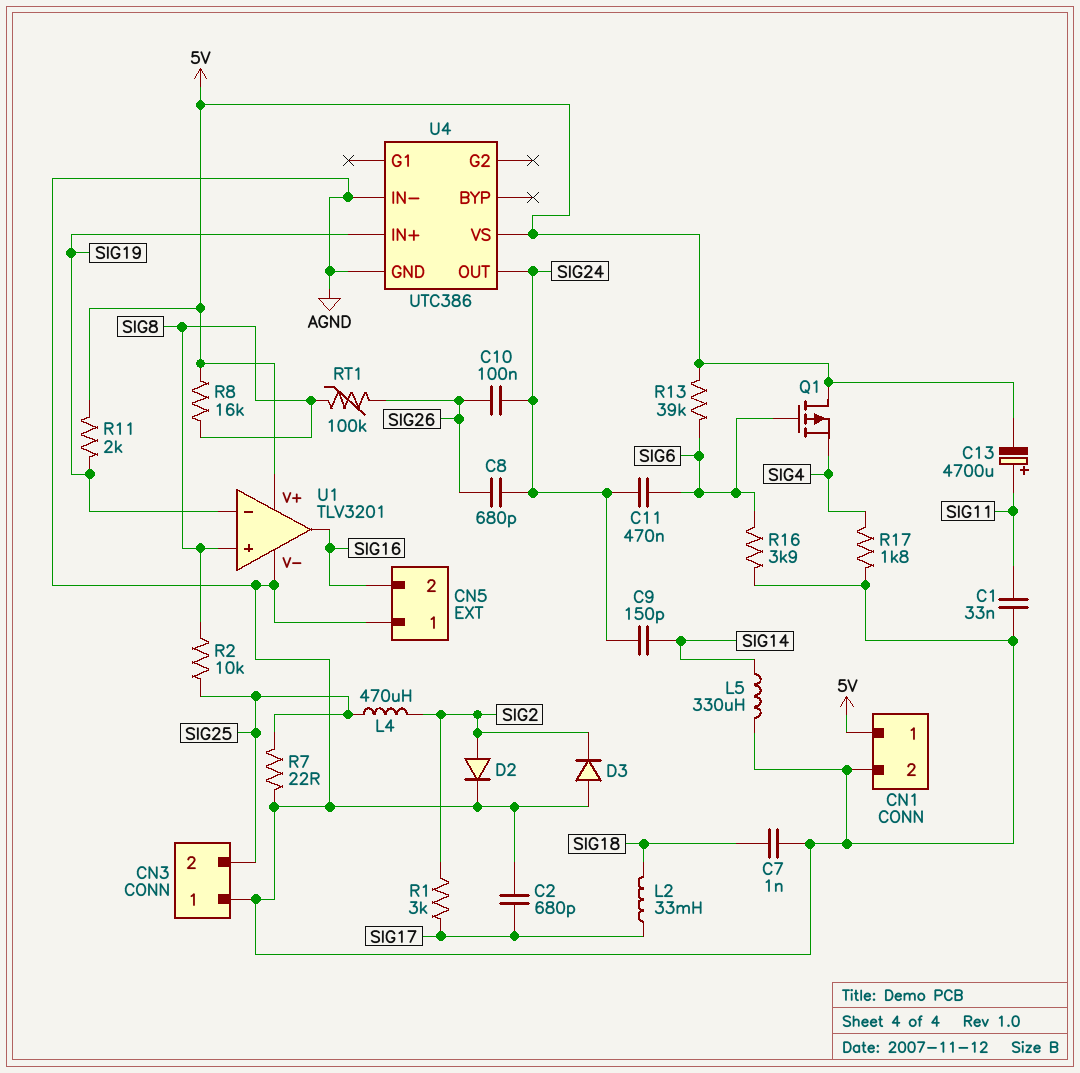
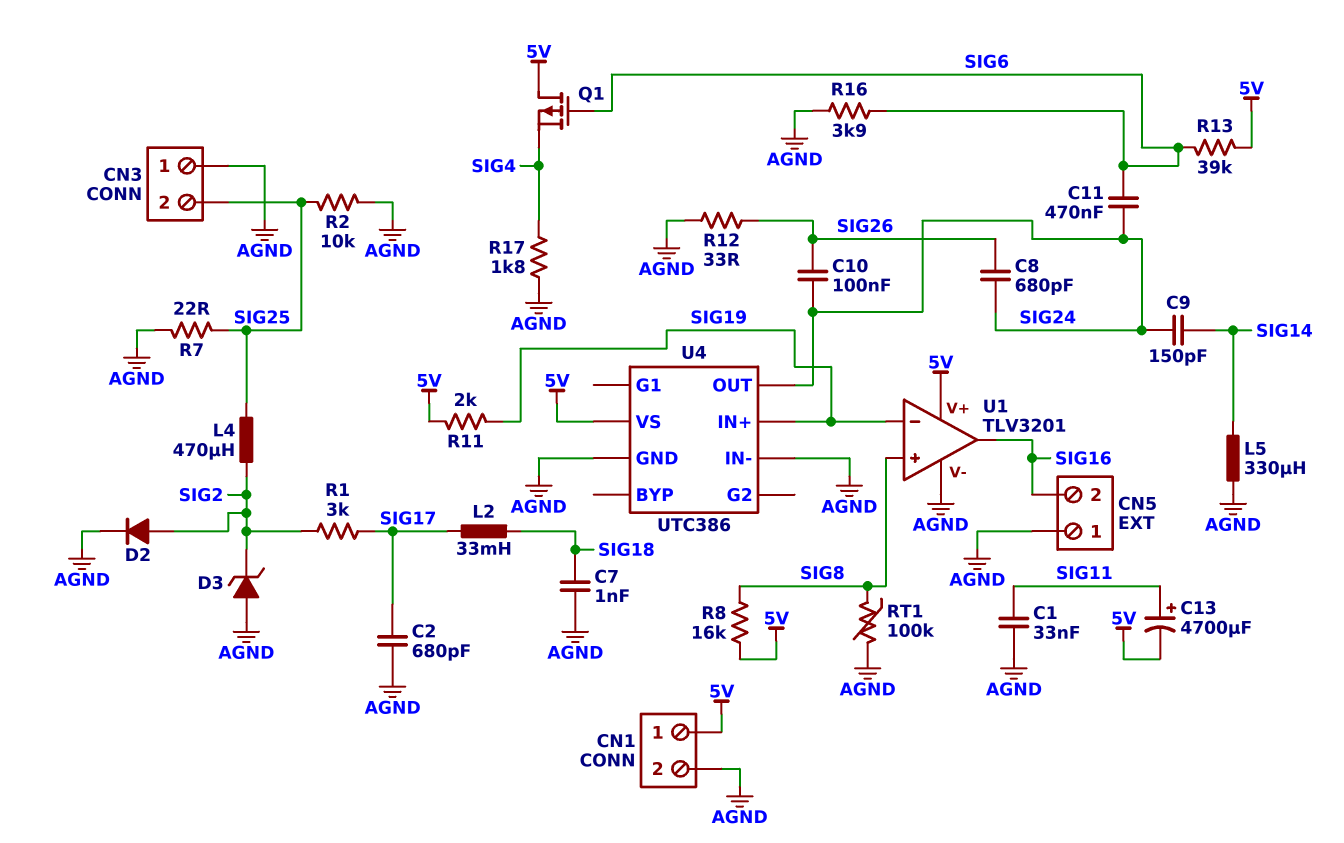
D3: diode (A AGND, K SIG2) -> zener (A AGND, K SIG2)
R2: 10k (SIG8, SIG25) -> 10k (AGND, SIG25)
R12: none -> 33 (AGND, SIG26)
RT1: 100k (SIG8, SIG26) -> 100k (AGND, SIG8)

